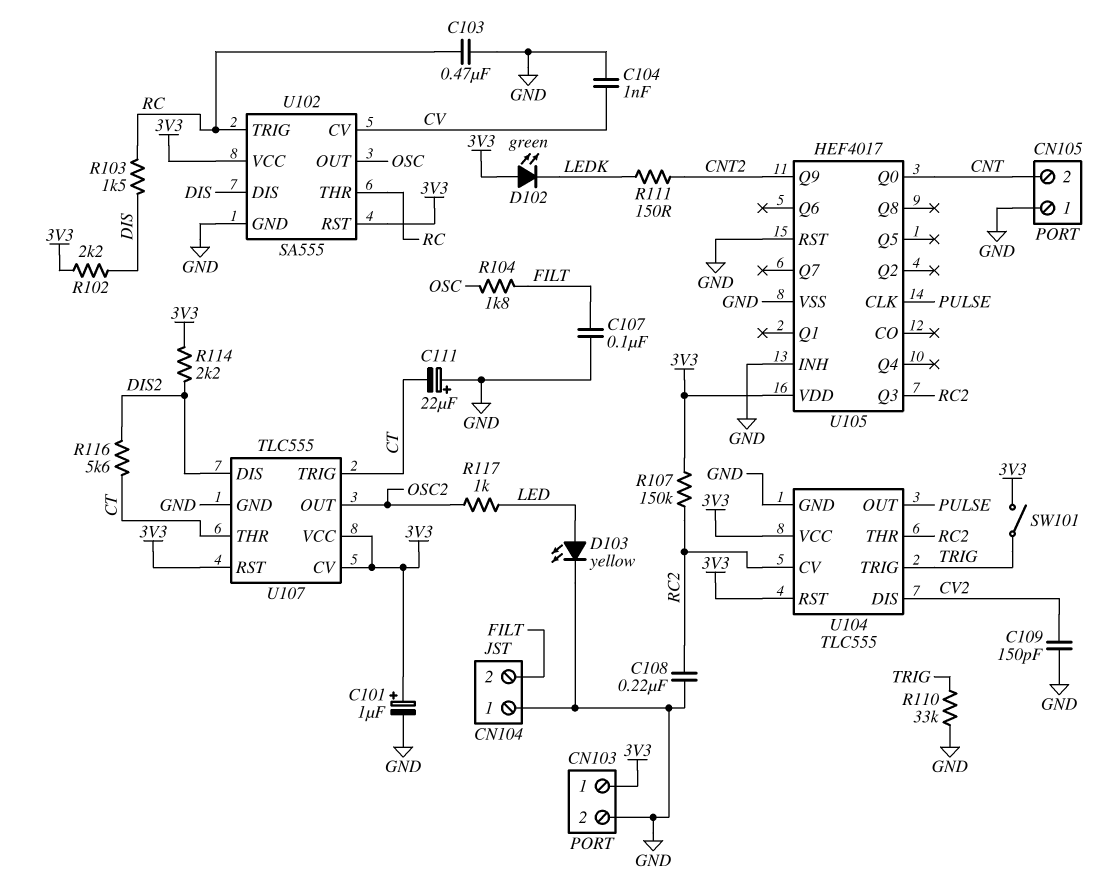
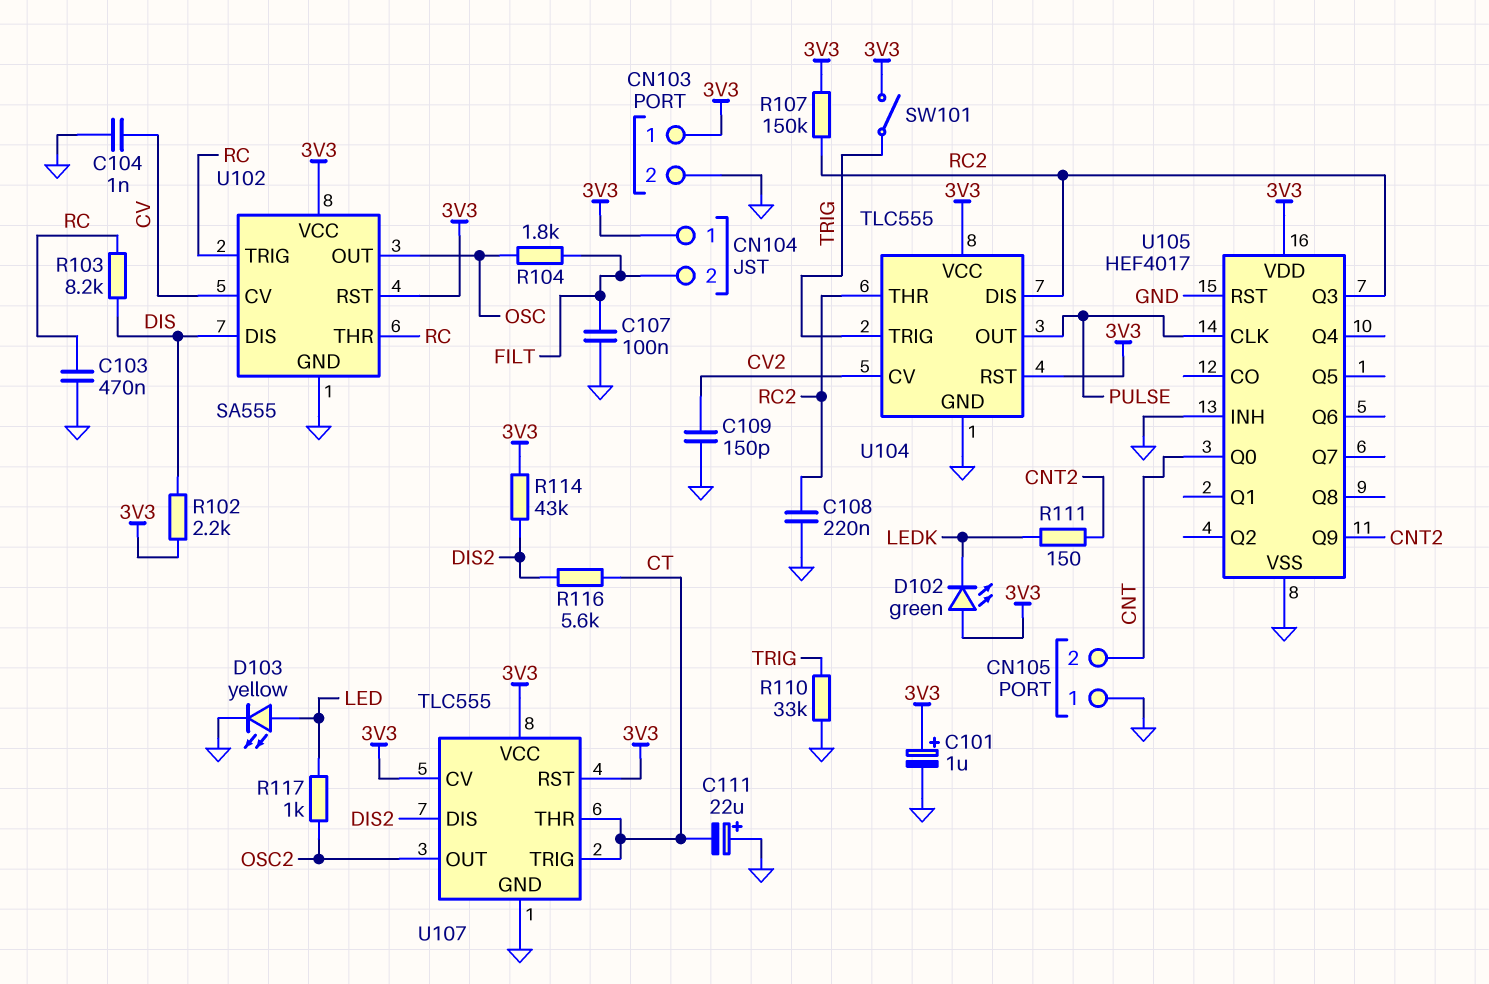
CN104 pin 1: GND -> 3V3
R103: 1.5k (DIS, RC) -> 8.2k (DIS, RC)
R114: 2.2k (3V3, DIS2) -> 43k (3V3, DIS2)
U104 pin CV: RC2 -> CV2
U104 pin DIS: CV2 -> RC2

